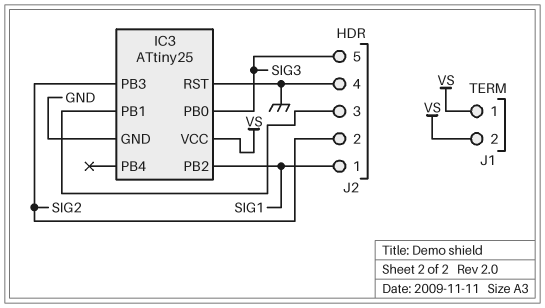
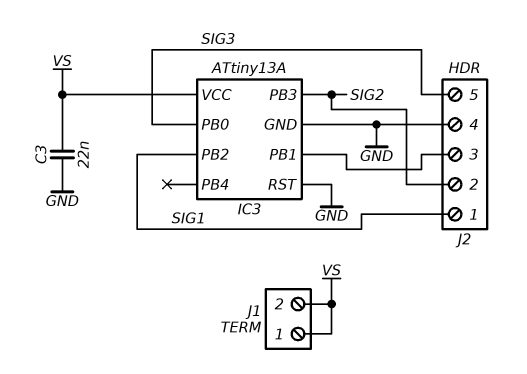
C3: none -> 22nF (GND, VS)
IC3: ATtiny25 -> ATtiny13A

